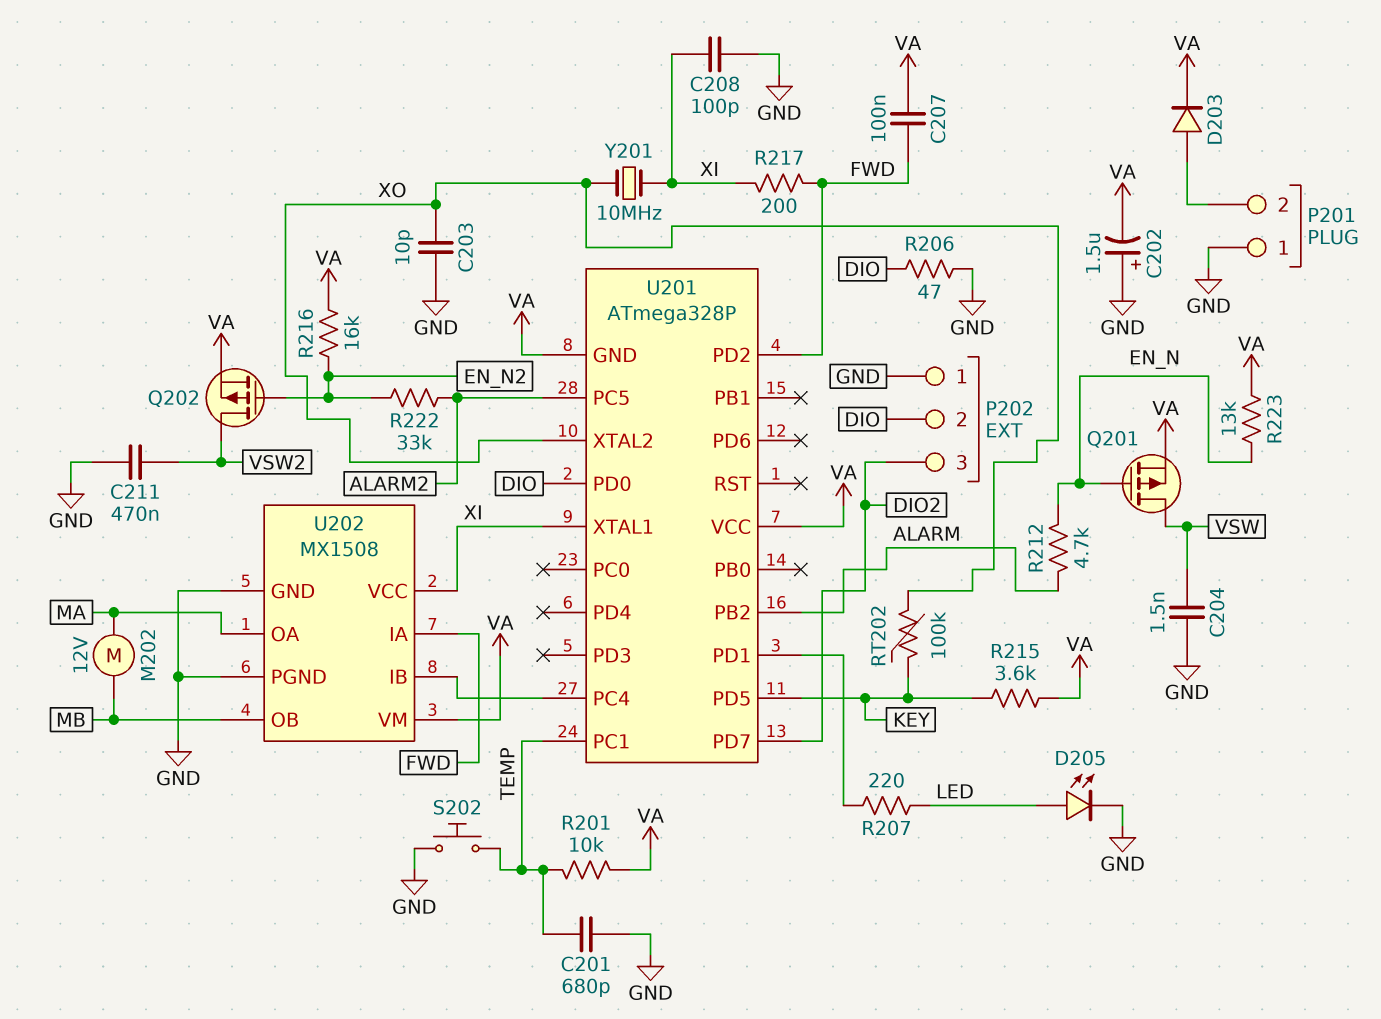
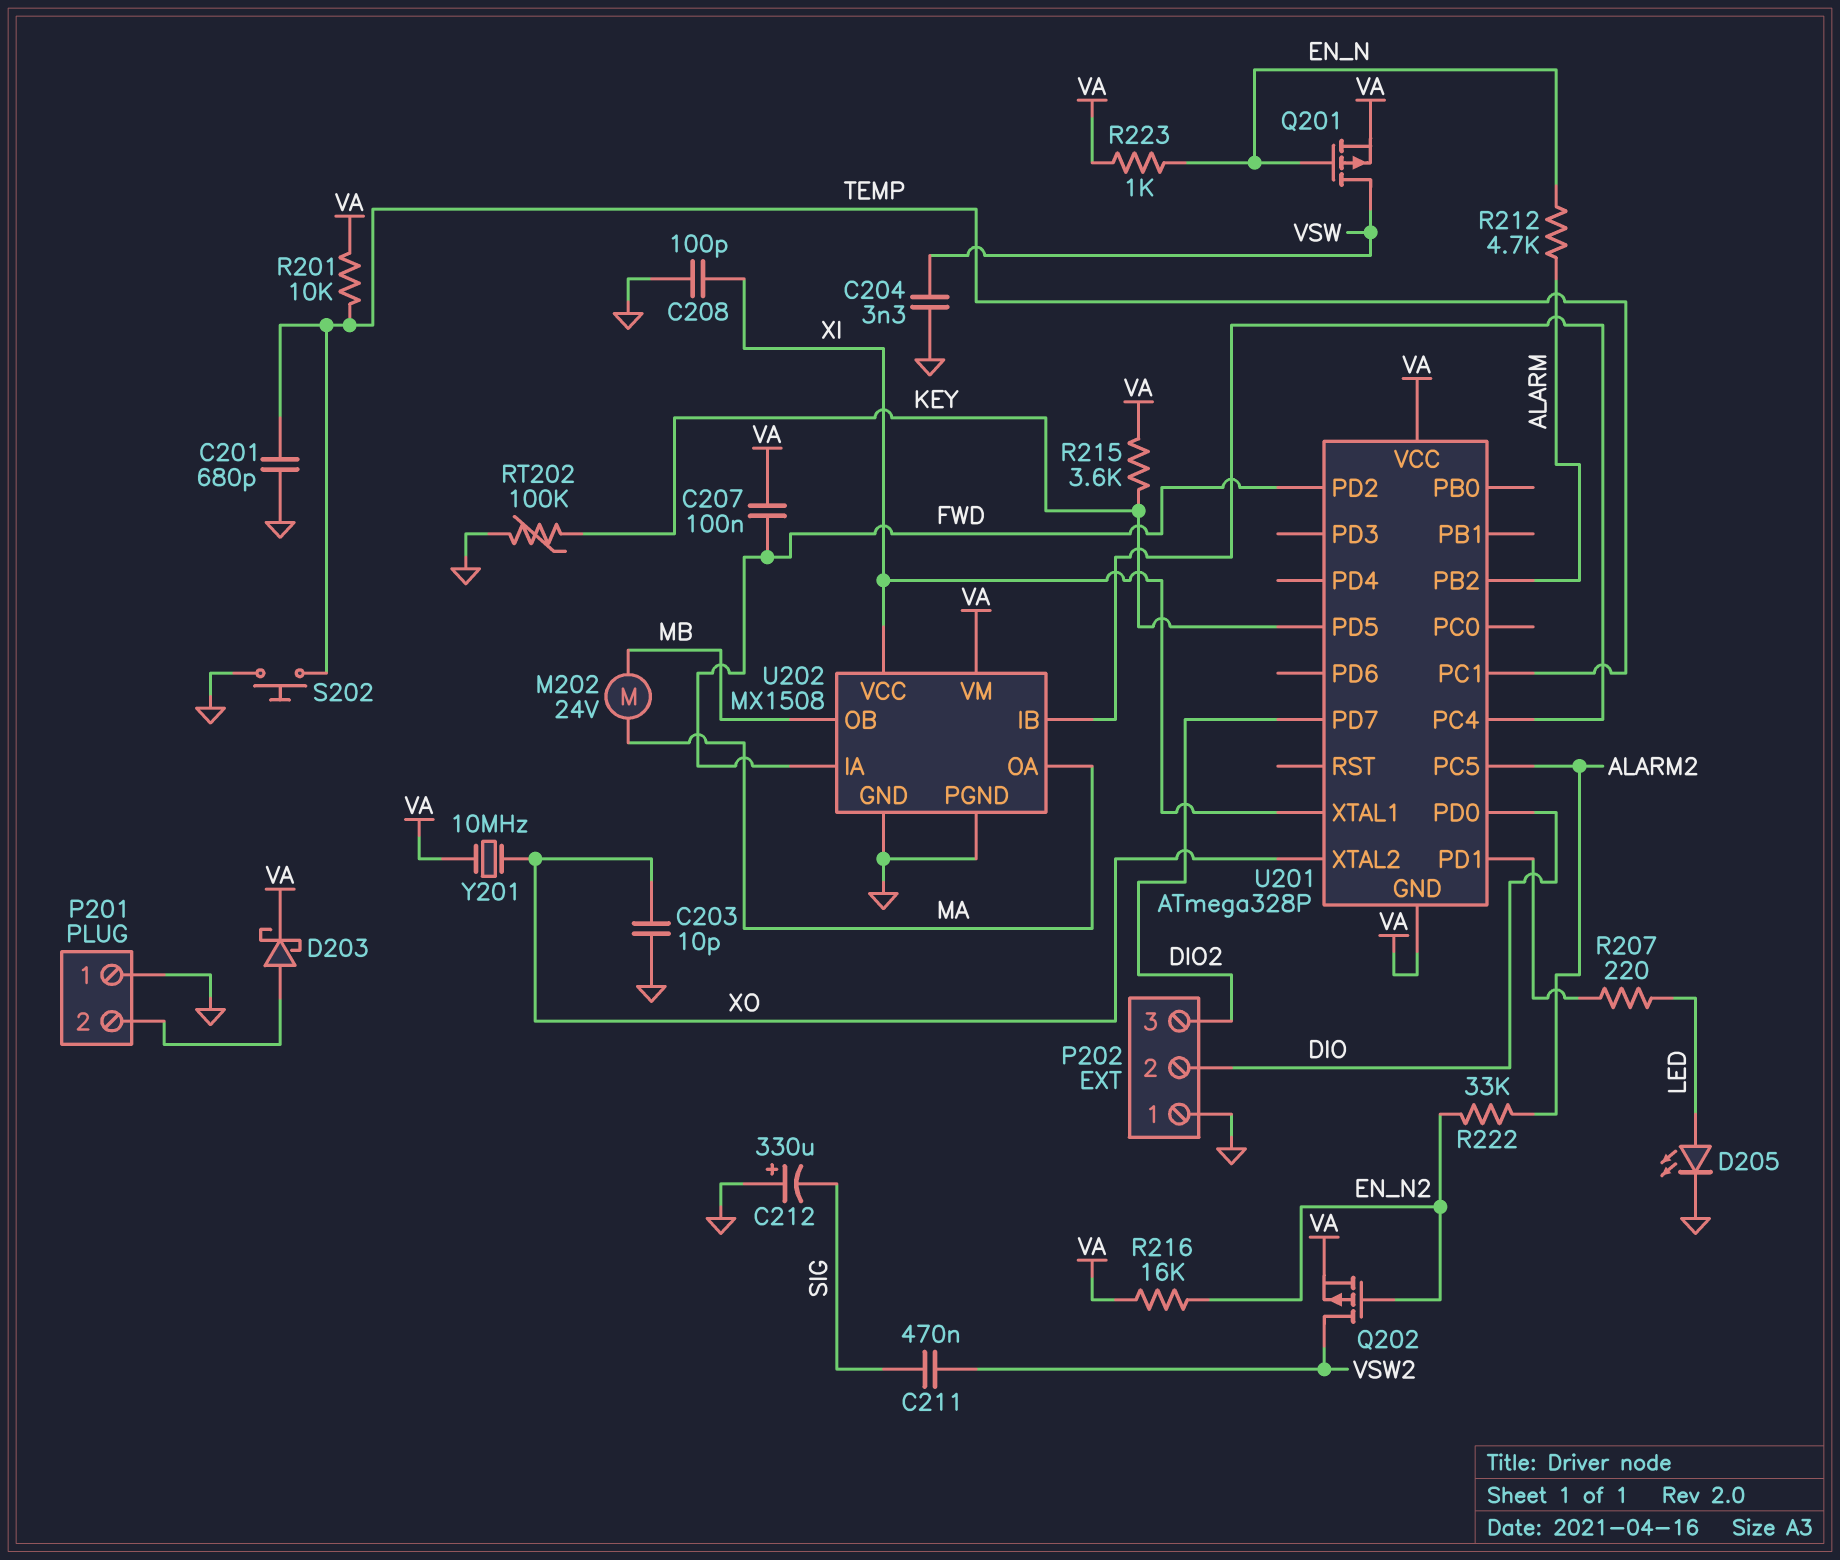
C202: 1.5uF (plus GND, minus VA) -> none
C204: 1.5nF (GND, VSW) -> 3.3nF (GND, VSW)
C211: 470nF (GND, VSW2) -> 470nF (SIG, VSW2)
C212: none -> 330uF (plus GND, minus SIG)
D203: diode (A P201/2, K VA) -> schottky (A P201/2, K VA)
M202: motor 12V (MA, MB) -> motor 24V (MA, MB)
R206: 47 (DIO, GND) -> none
R217: 200 (FWD, XI) -> none
R223: 13k (EN_N, VA) -> 1k (EN_N, VA)
RT202: 100k (KEY, XO) -> 100k (GND, KEY)
Y201: 10MHz (XI, XO) -> 10MHz (VA, XO)

